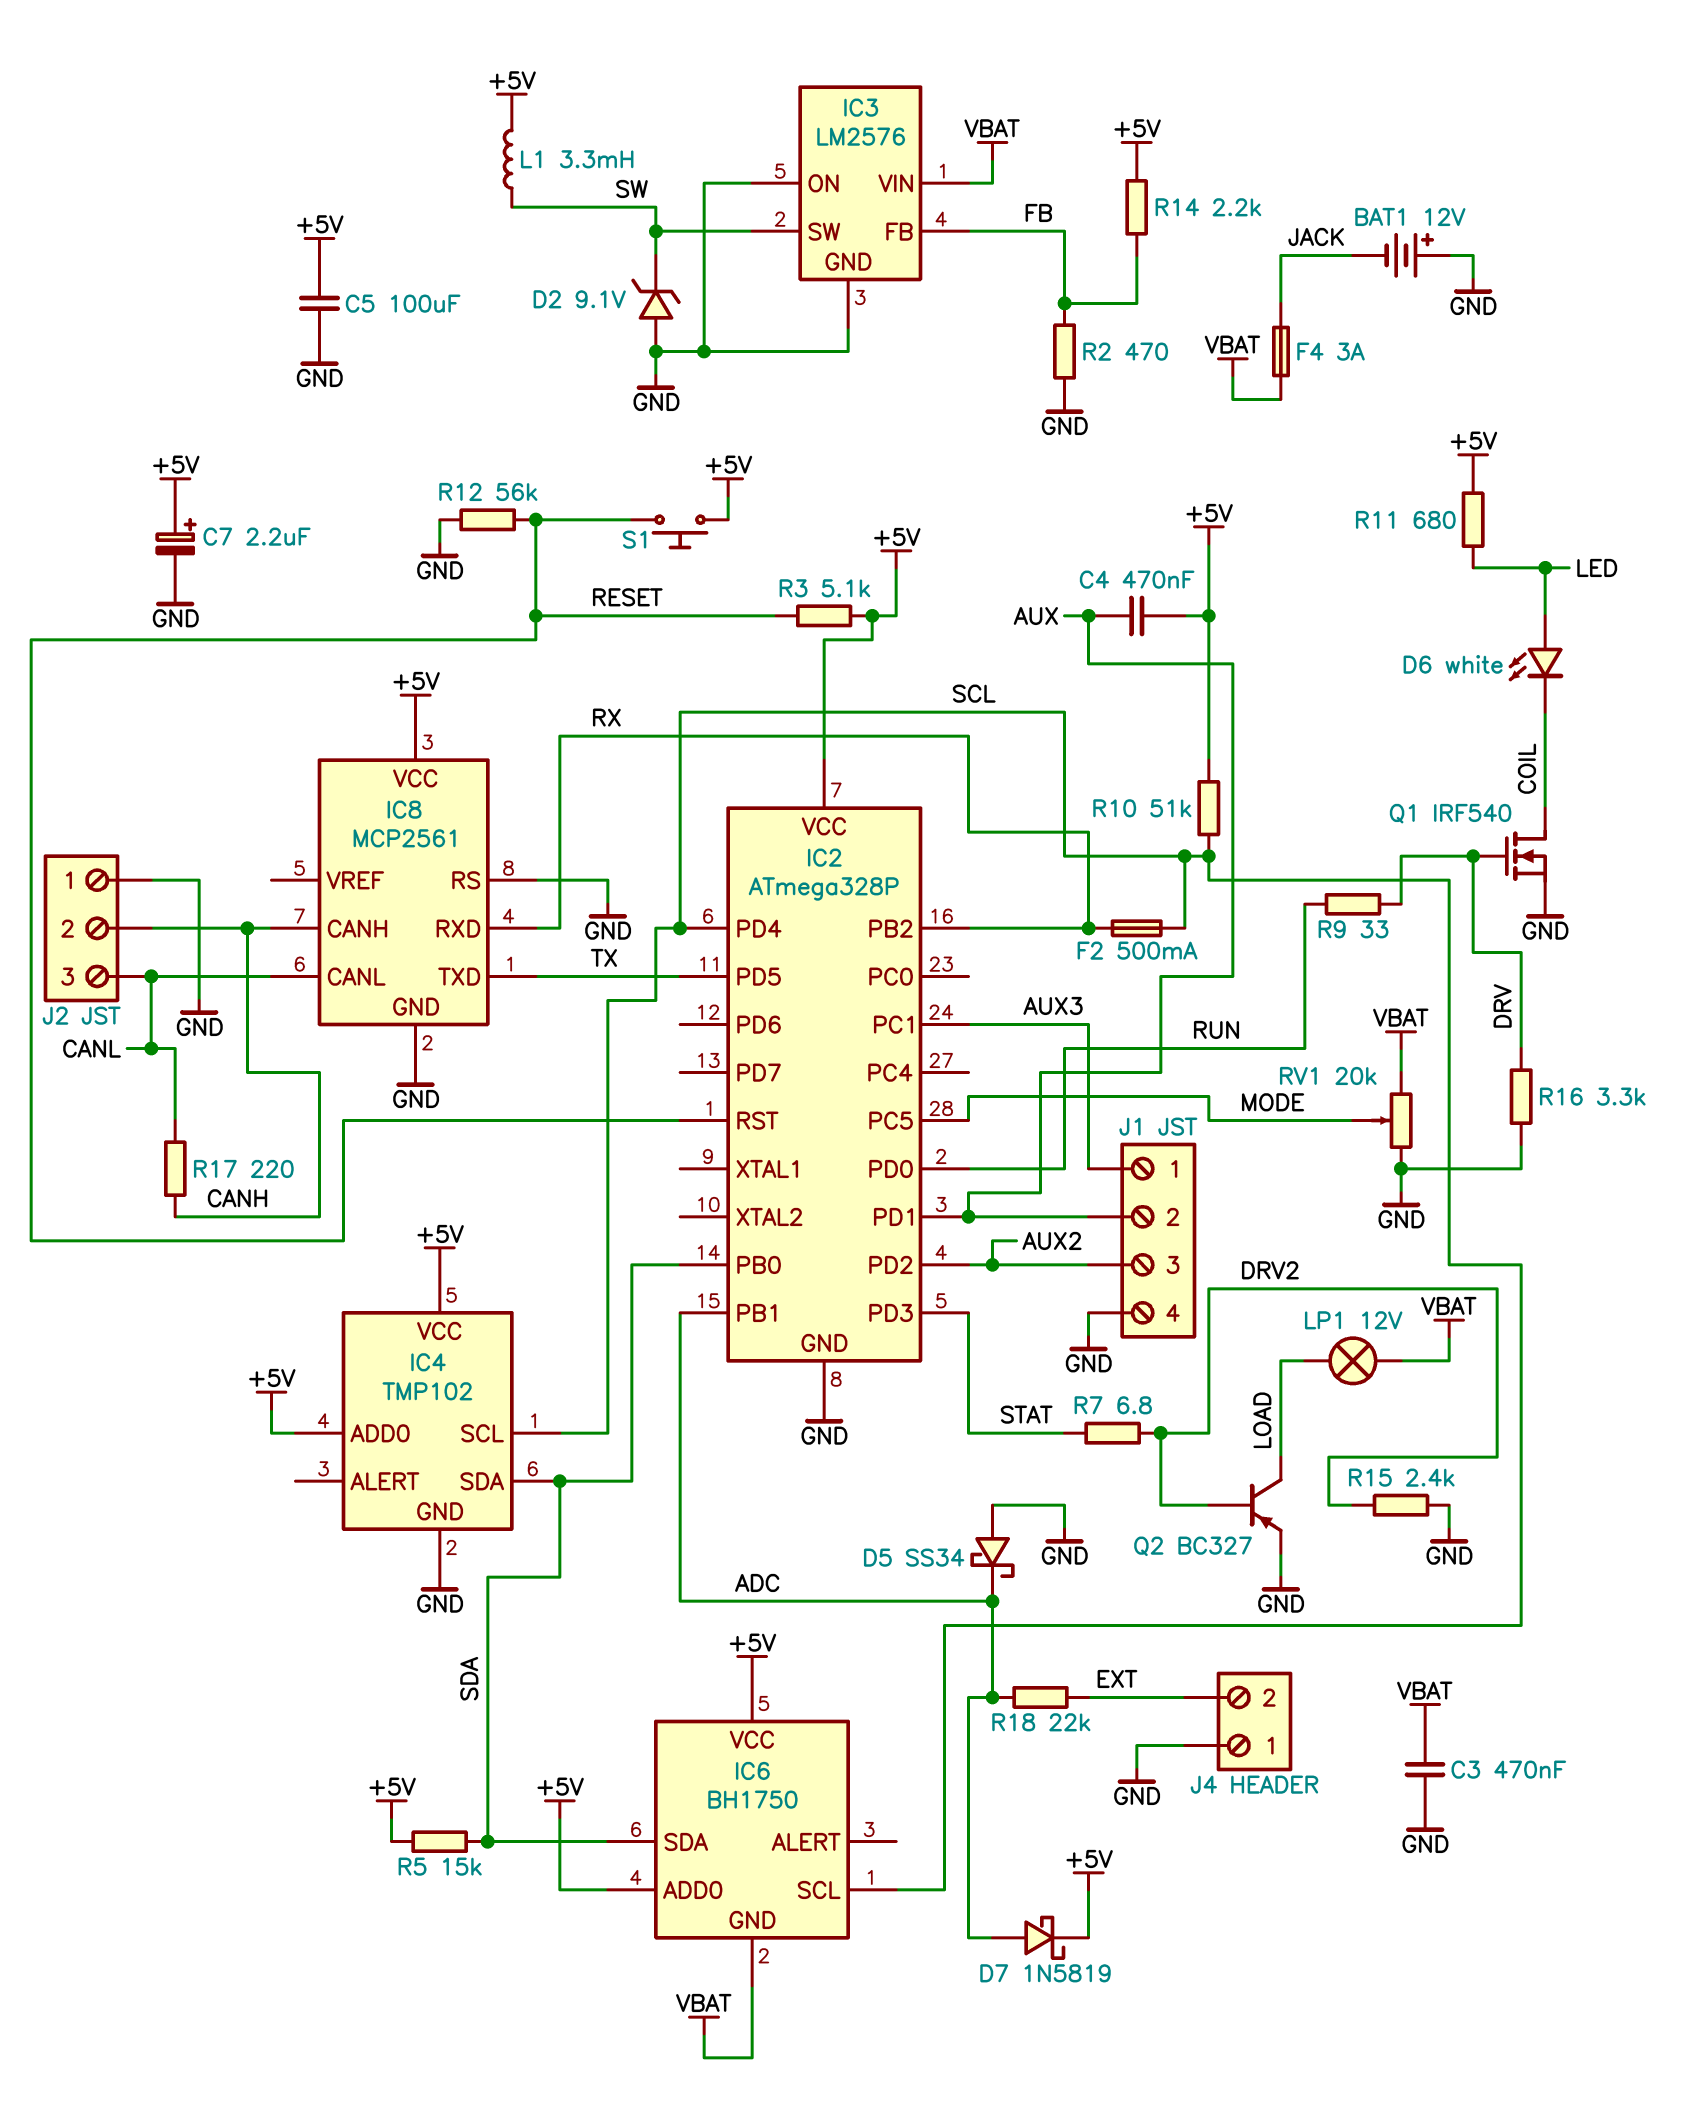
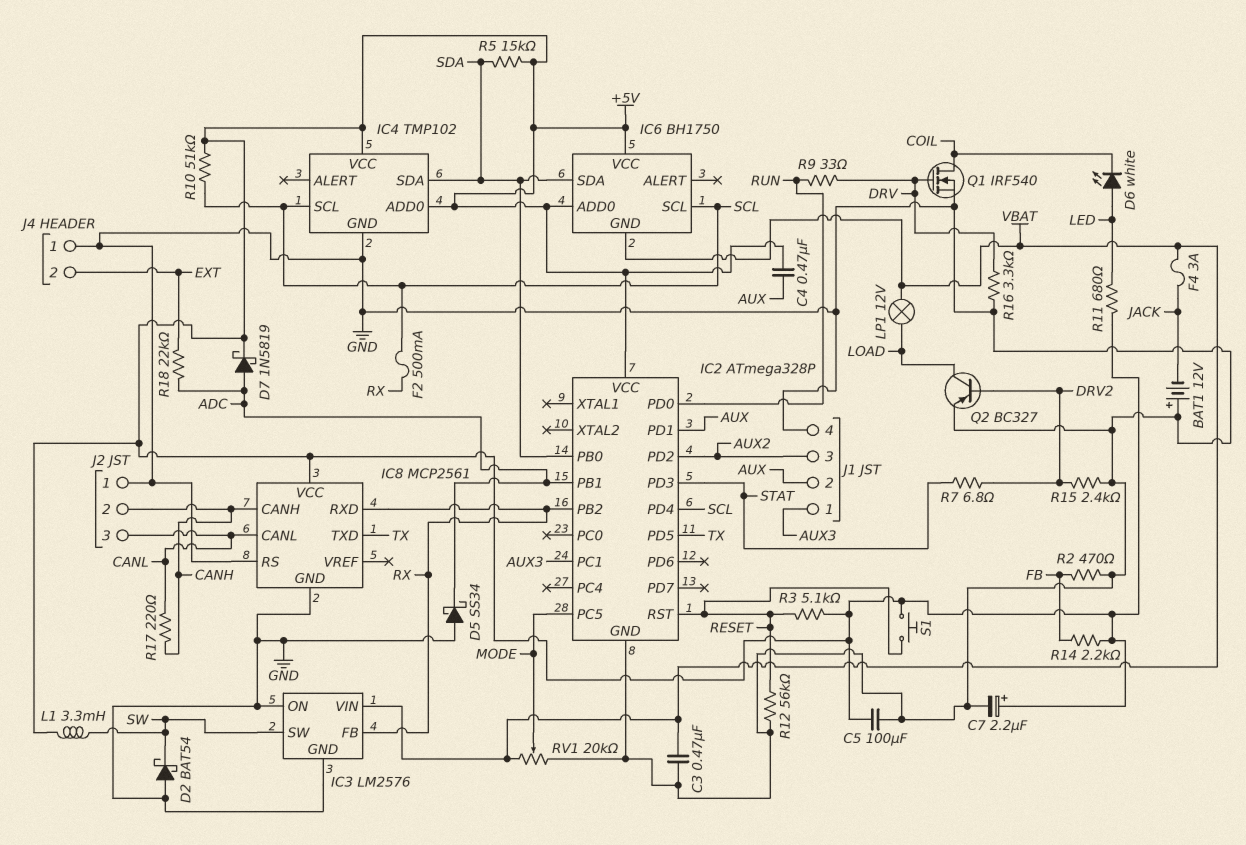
D2: zener 9.1V (A GND, K SW) -> schottky BAT54 (A GND, K SW)
IC3 pin FB: FB -> RX

